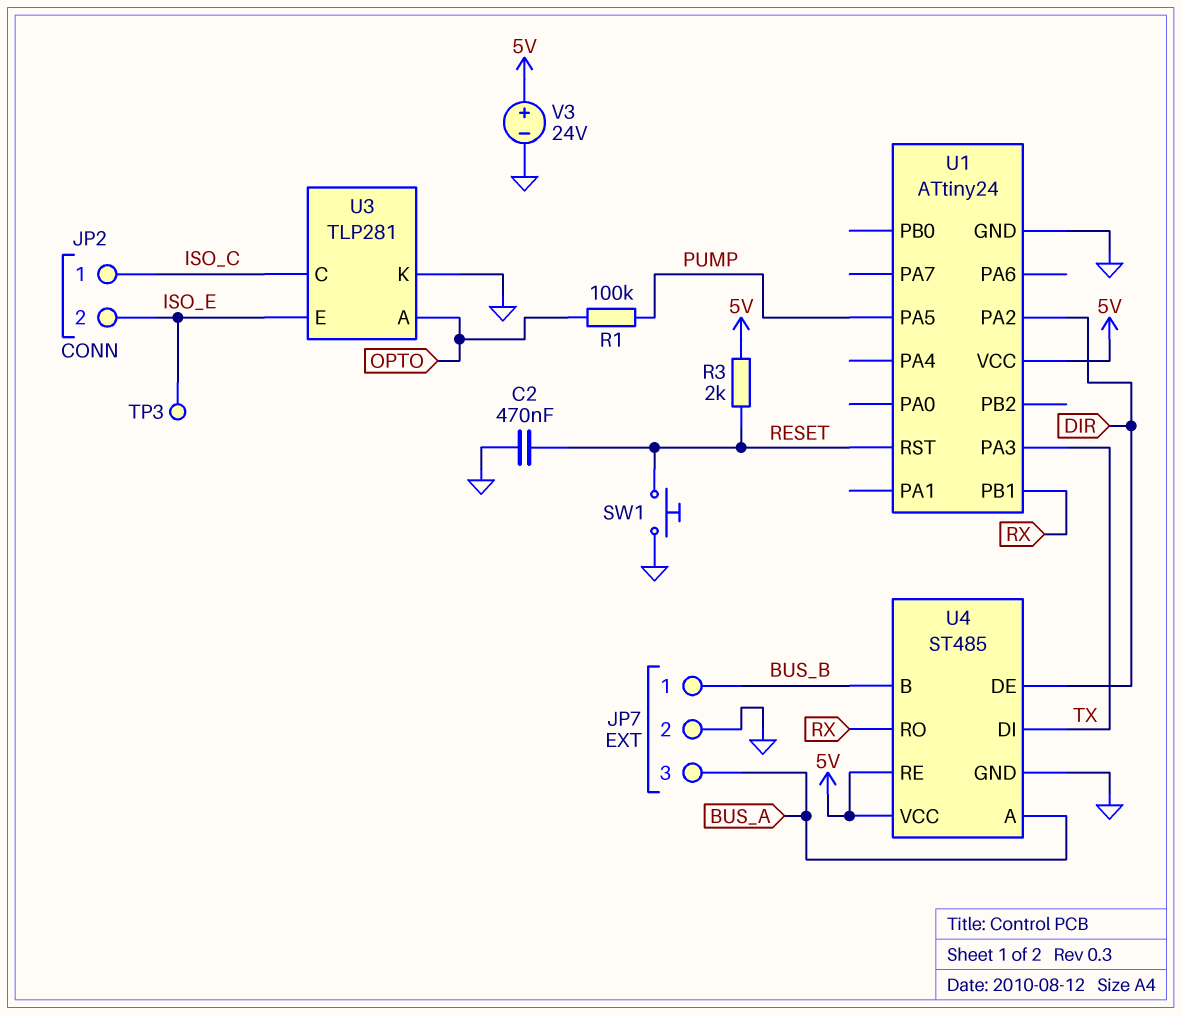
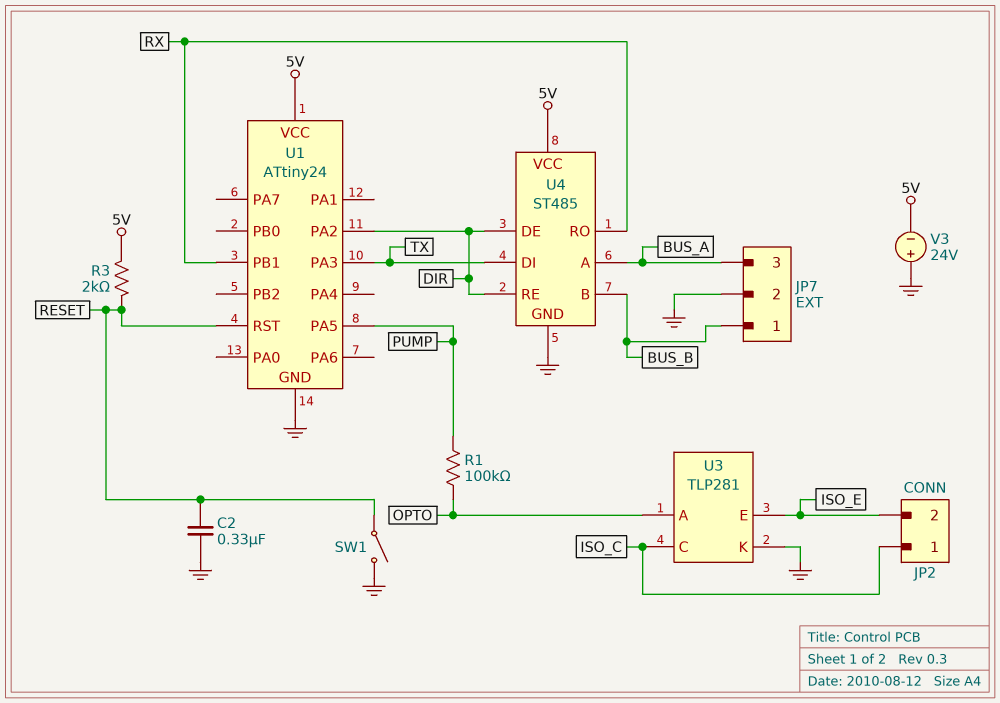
C2: 470nF (GND, RESET) -> 330nF (GND, RESET)
SW1: button (GND, RESET) -> switch (GND, RESET)
TP3: test point (ISO_E) -> none
U4 pin RE: 5V -> DIR
V3: 24V (plus 5V, minus GND) -> 24V (plus GND, minus 5V)

